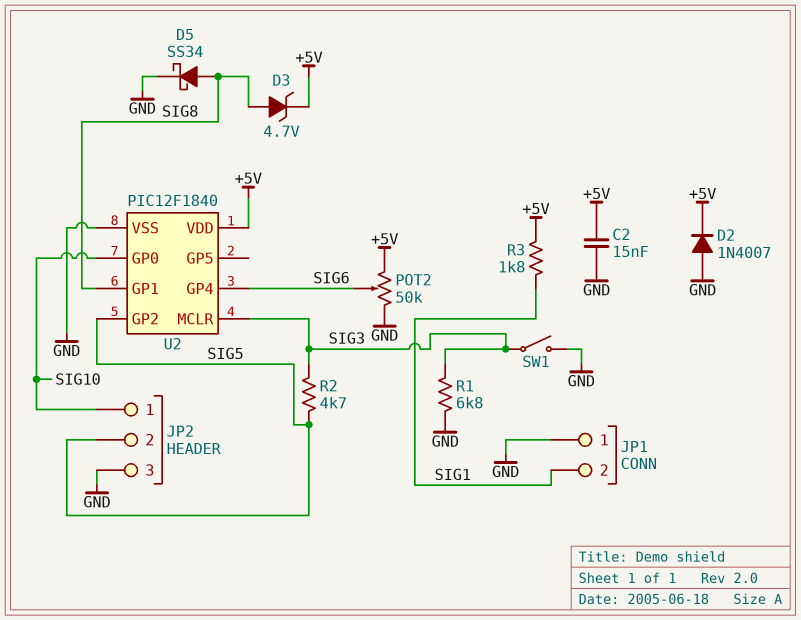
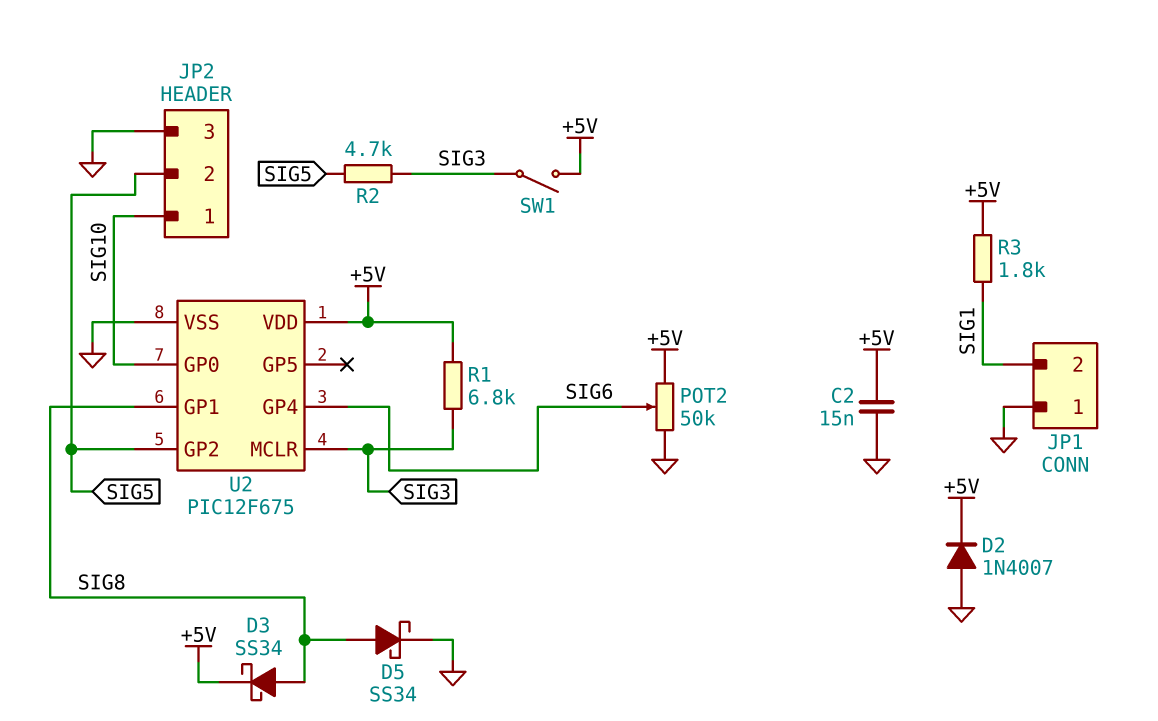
D3: zener 4.7V (A SIG8, K +5V) -> schottky SS34 (A SIG8, K +5V)
R1: 6.8k (GND, SIG3) -> 6.8k (+5V, SIG3)
SW1: switch (GND, SIG3) -> switch (+5V, SIG3)
U2: PIC12F1840 -> PIC12F675

